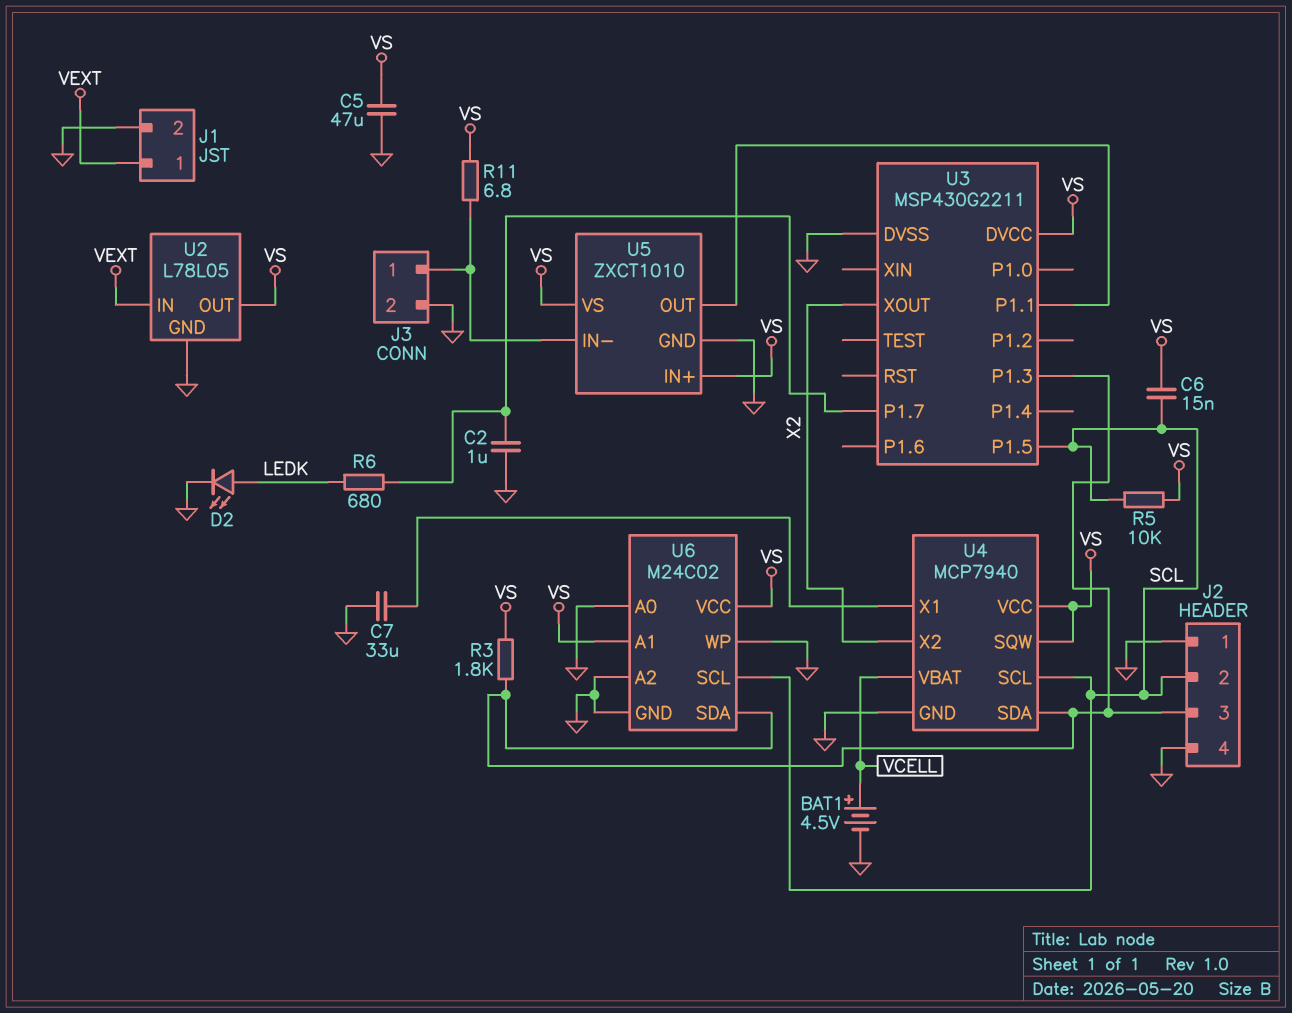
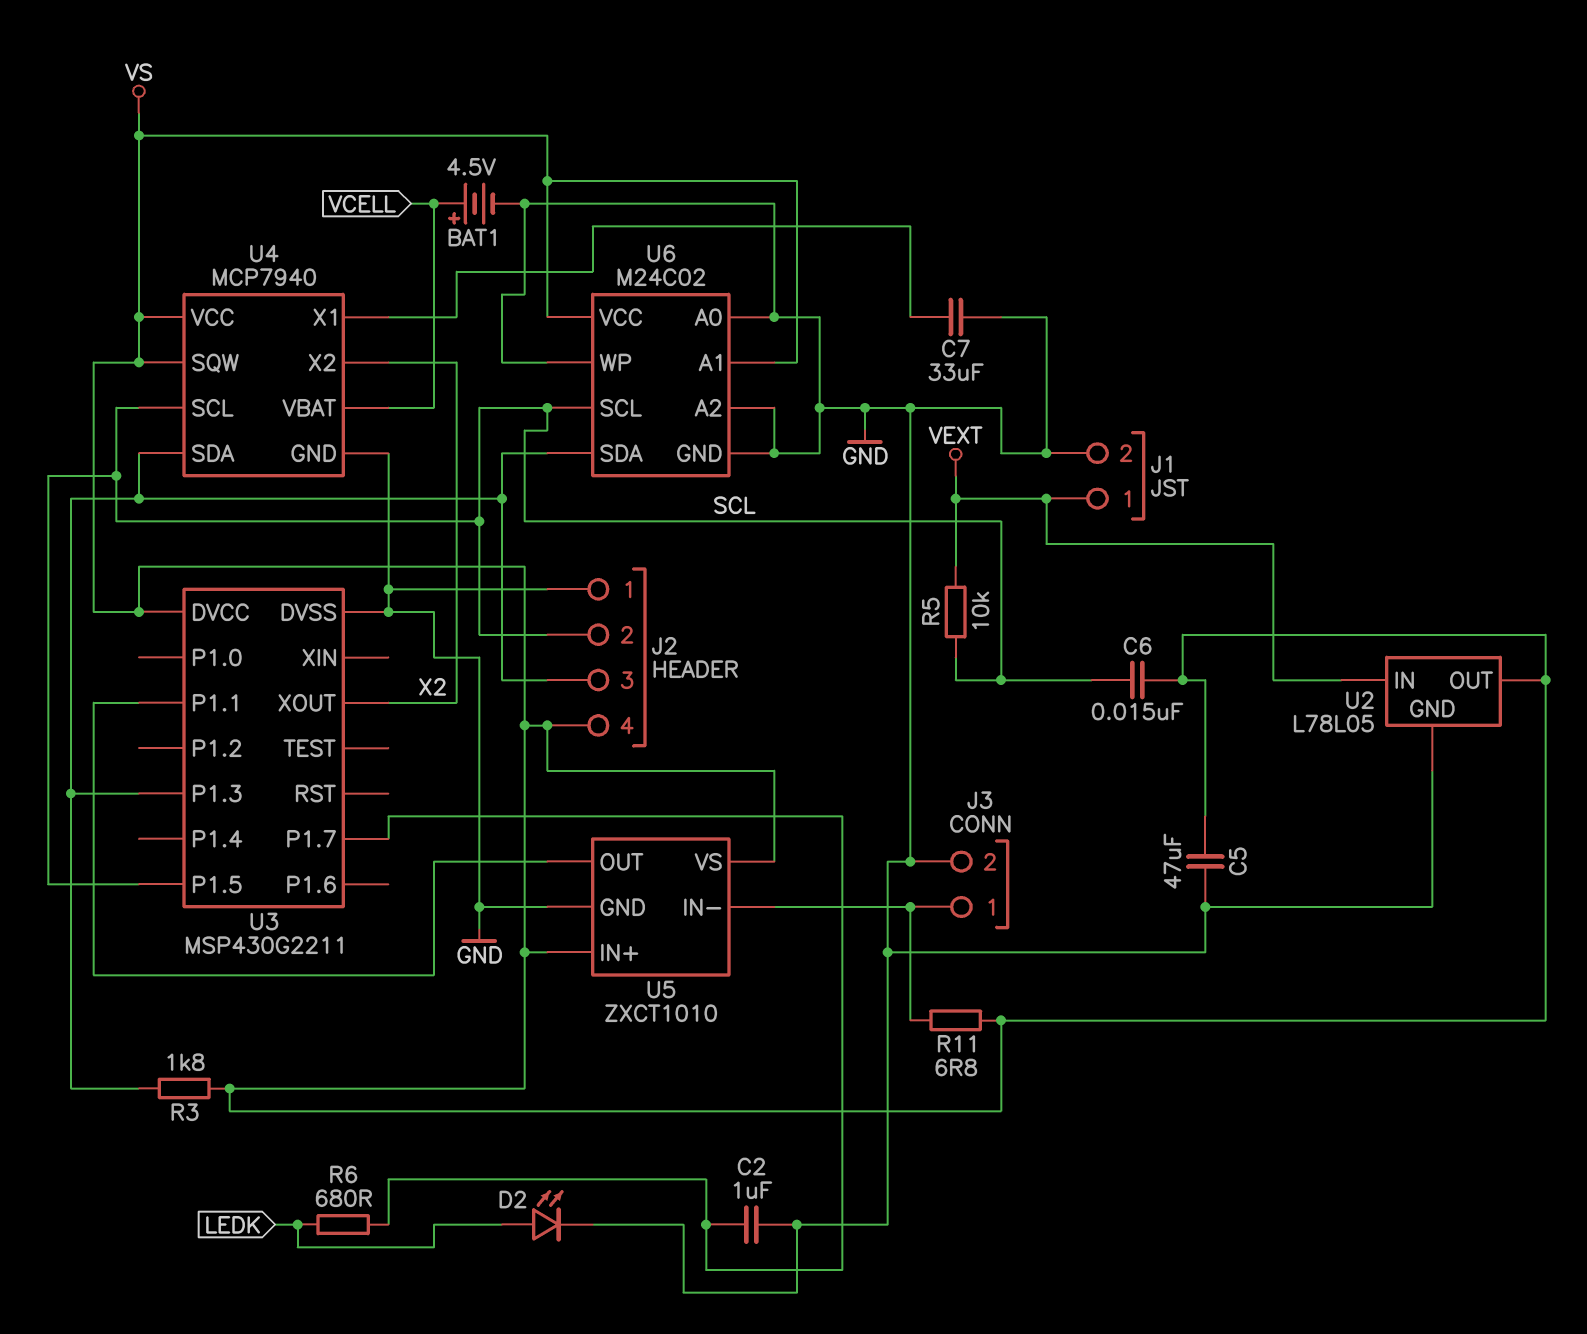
J2 pin 4: GND -> VS
R5: 10k (SCL, VS) -> 10k (SCL, VEXT)

